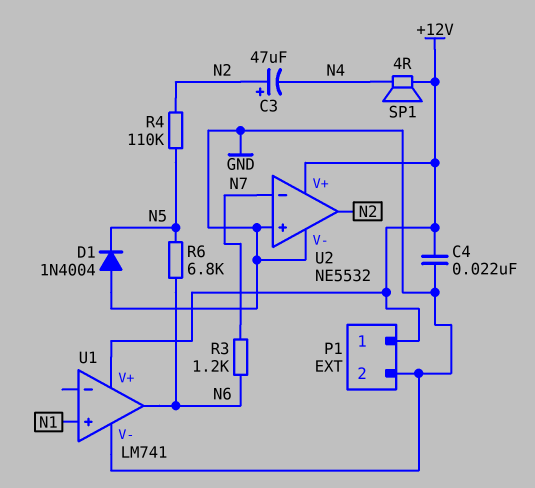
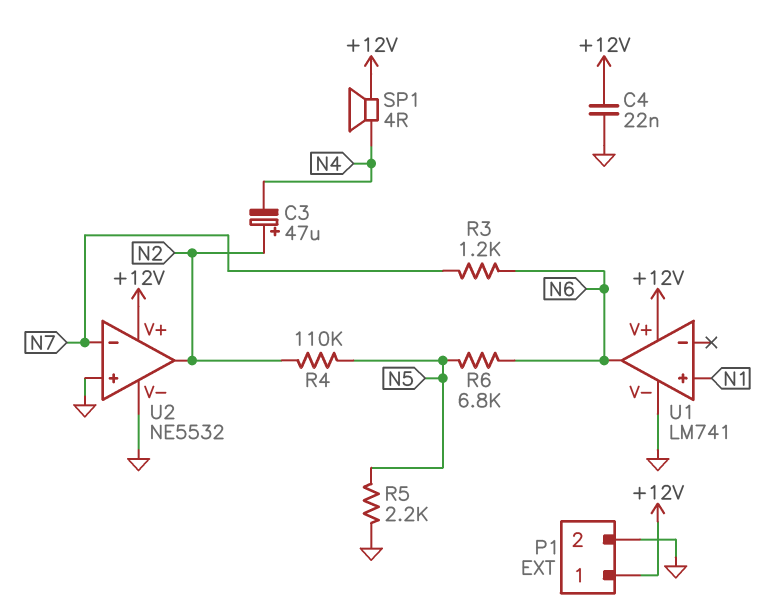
D1: diode 1N4004 (A GND, K N5) -> none
R5: none -> 2.2k (GND, N5)

